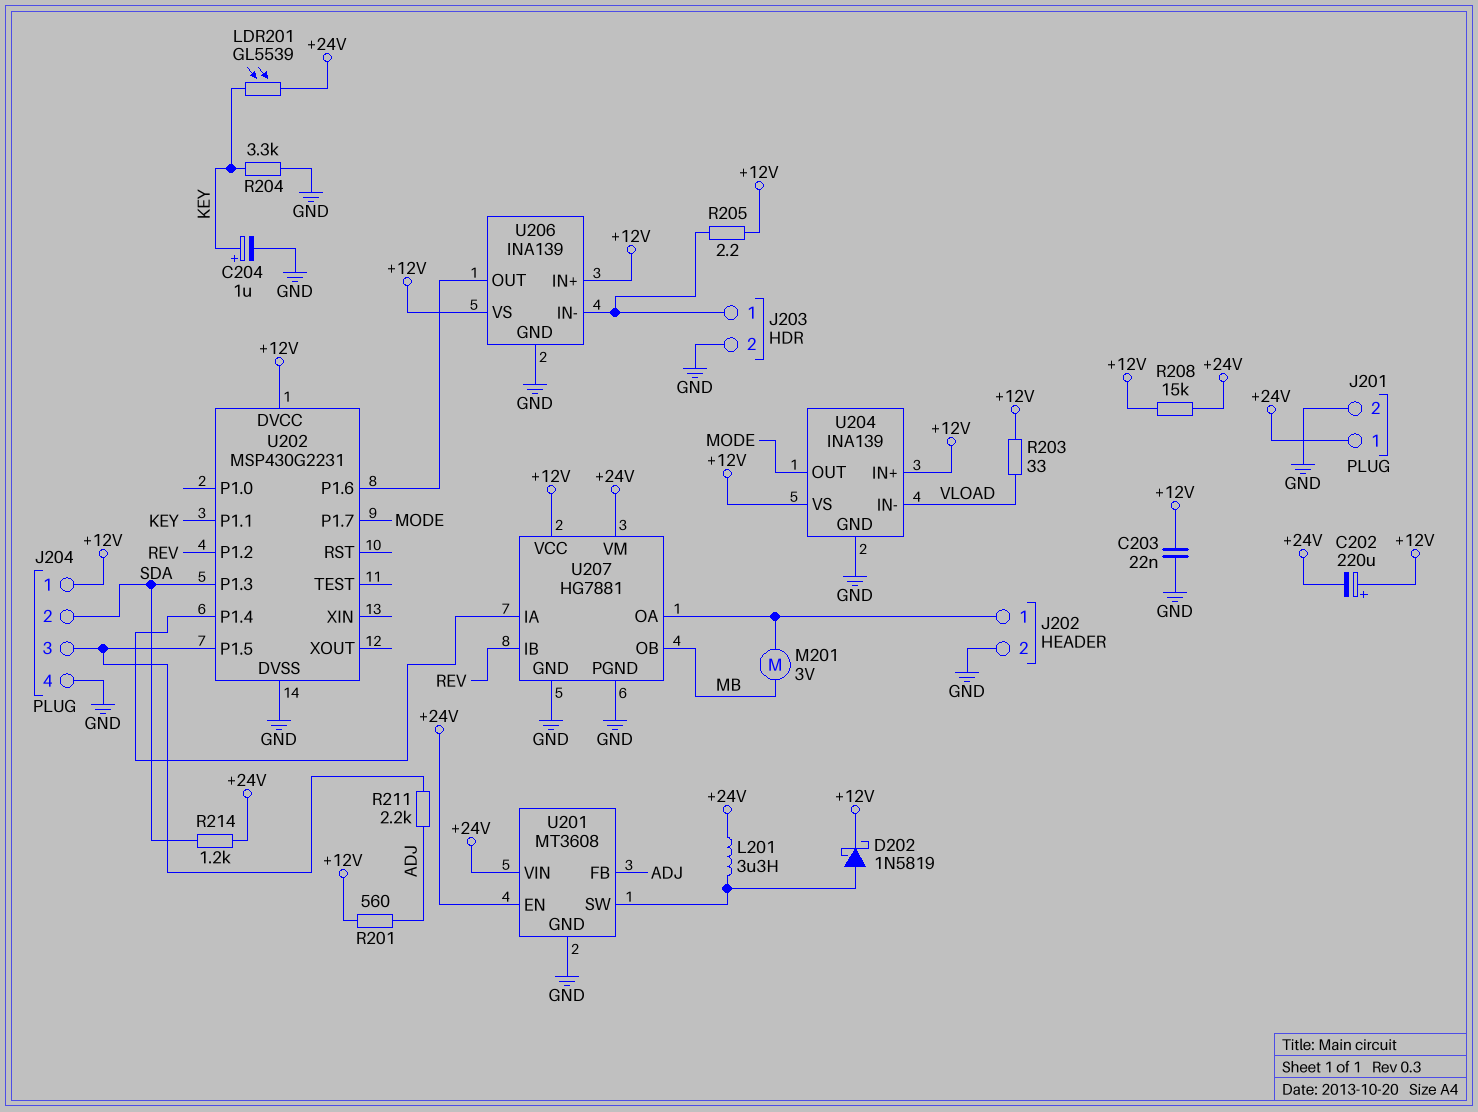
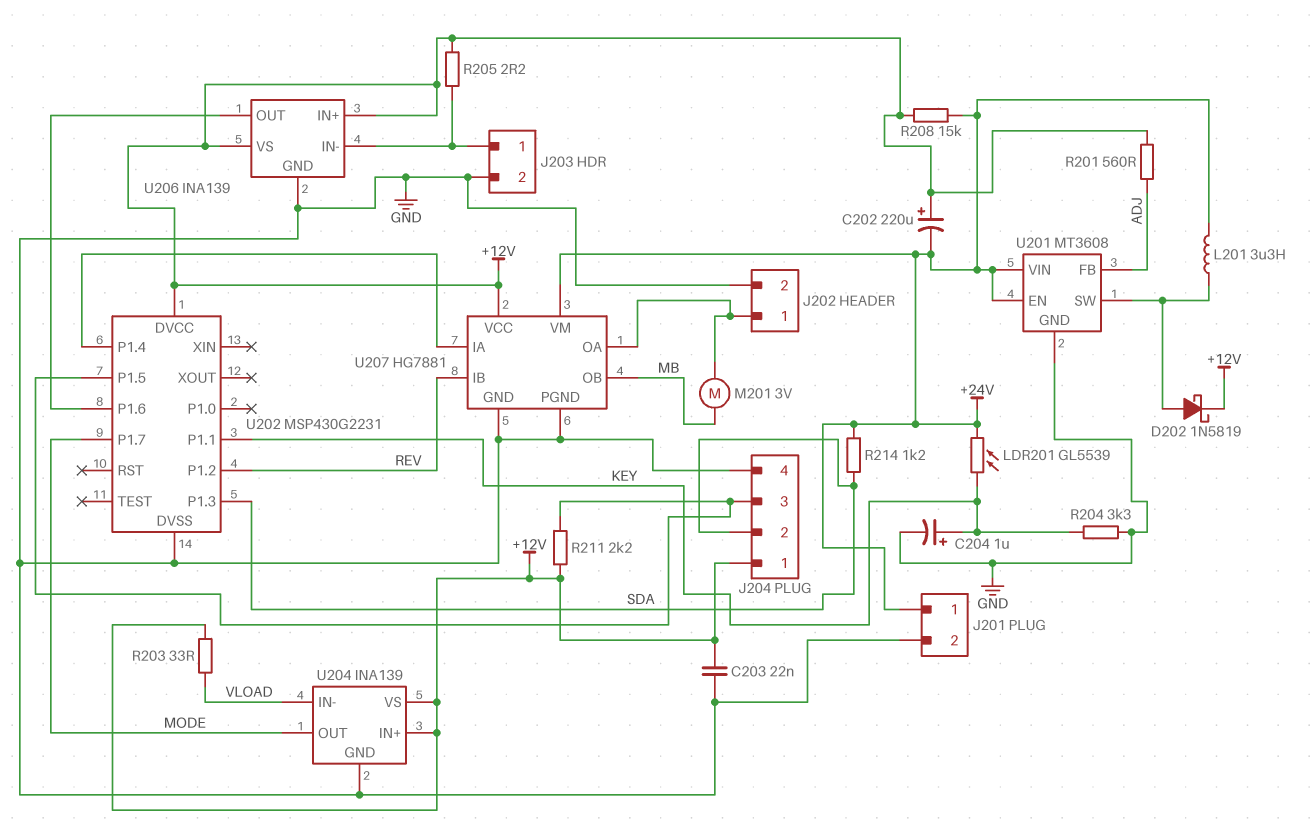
R211: 2.2k (ADJ, J204/3) -> 2.2k (+12V, J204/3)

